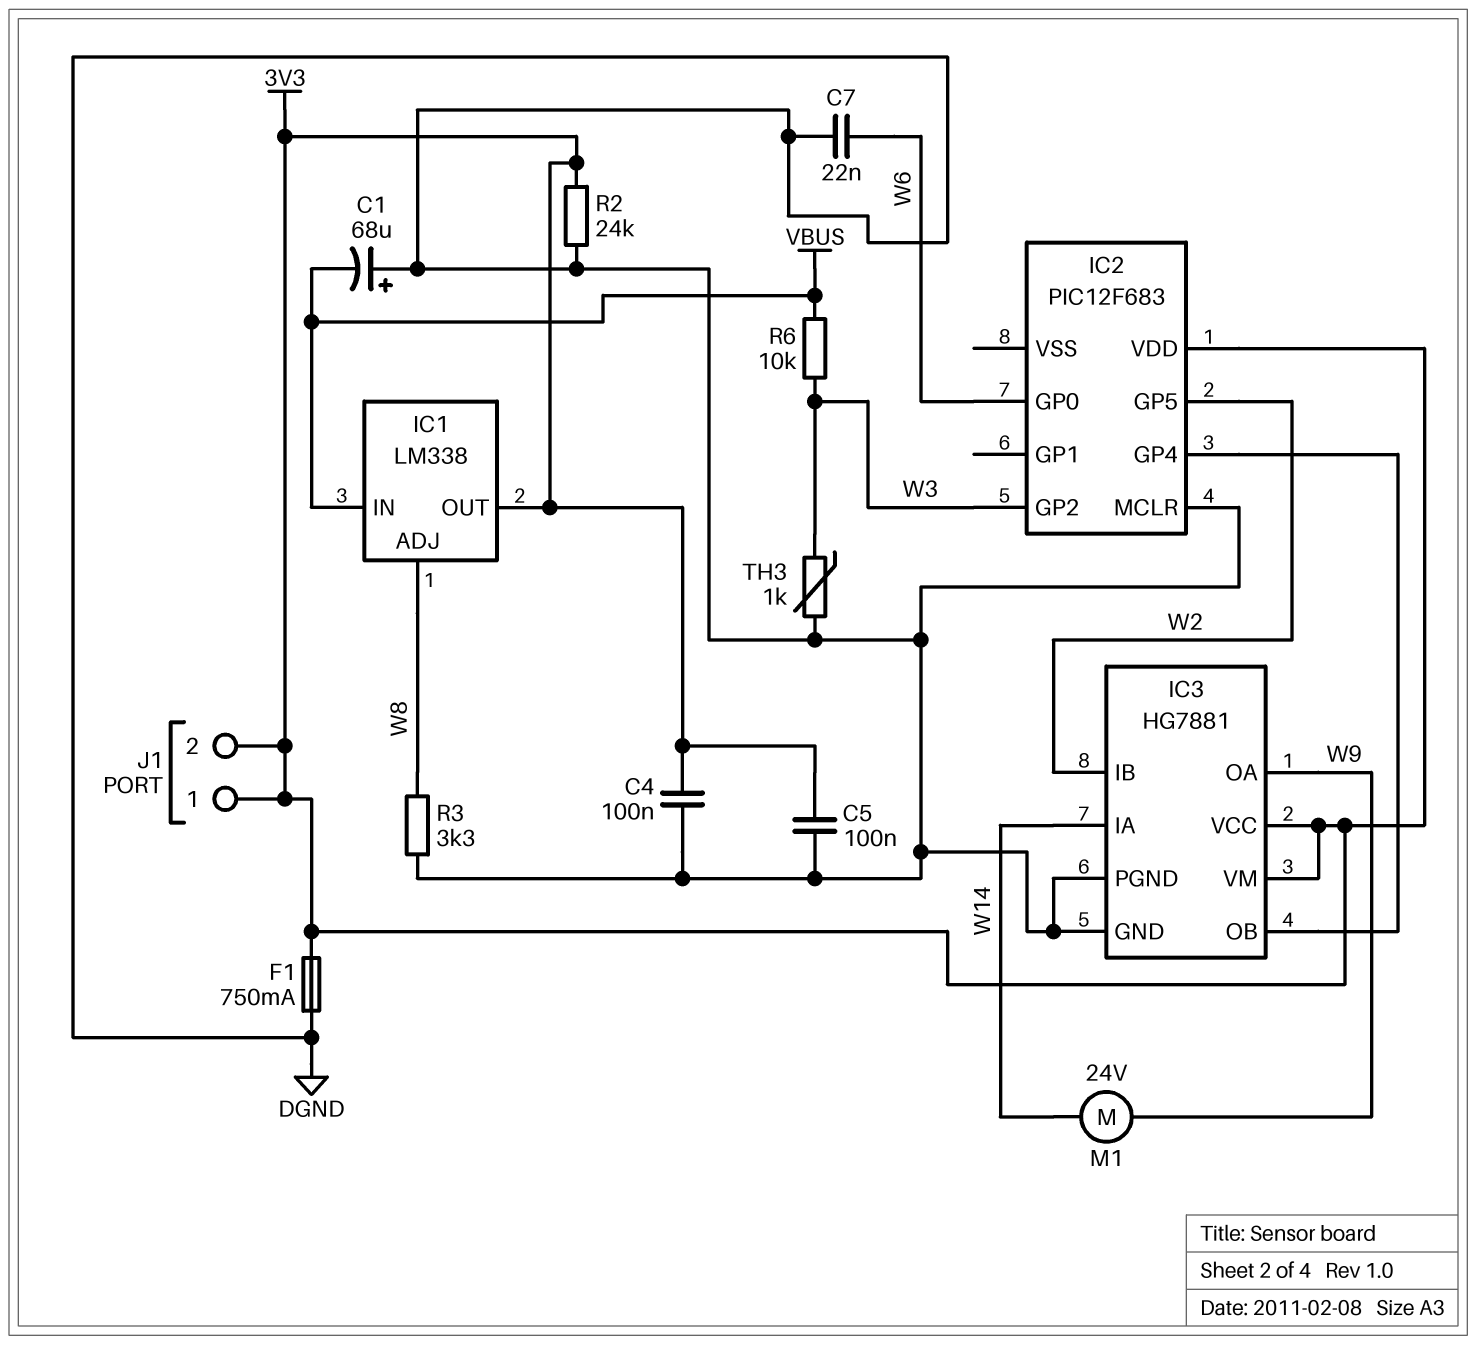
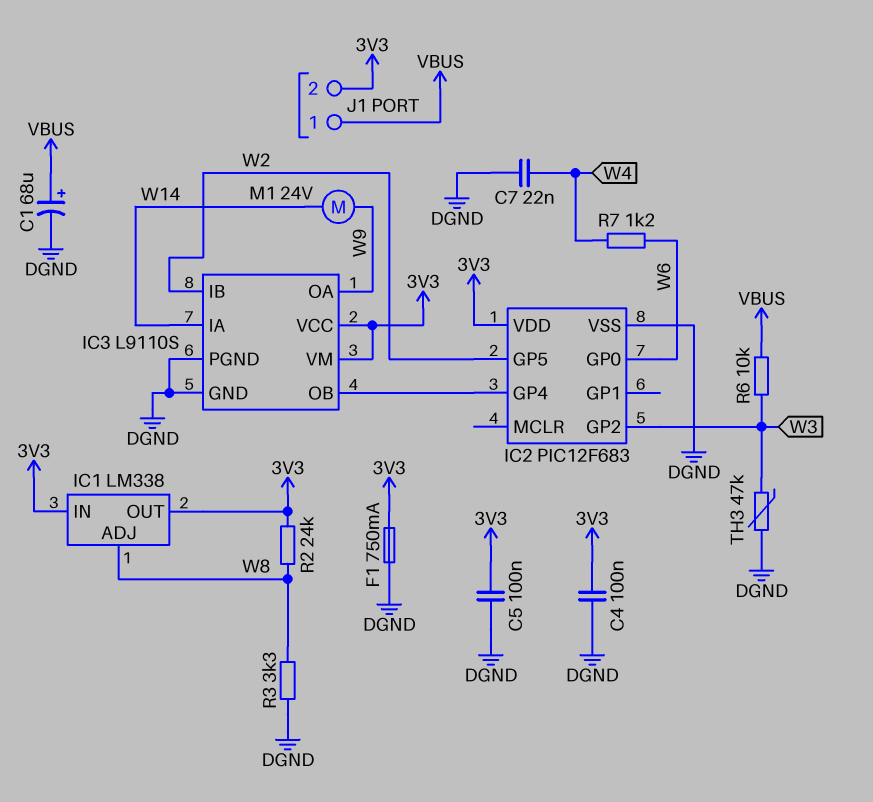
C1: 68uF (plus DGND, minus VBUS) -> 68uF (plus VBUS, minus DGND)
C7: 22nF (DGND, W6) -> 22nF (DGND, W4)
IC1 pin IN: VBUS -> 3V3
IC2 pin MCLR: DGND -> none
IC2 pin VSS: none -> DGND
IC3: HG7881 -> L9110S
J1 pin 1: 3V3 -> VBUS
R2: 24k (3V3, DGND) -> 24k (3V3, W8)
R7: none -> 1.2k (W4, W6)
TH3: 1k (DGND, W3) -> 47k (DGND, W3)

